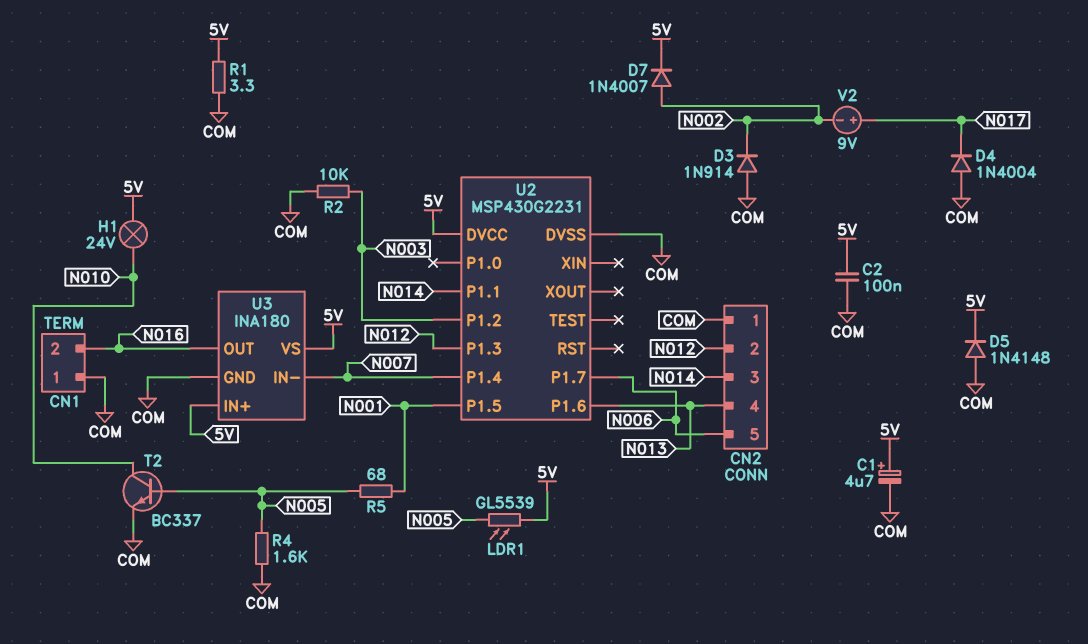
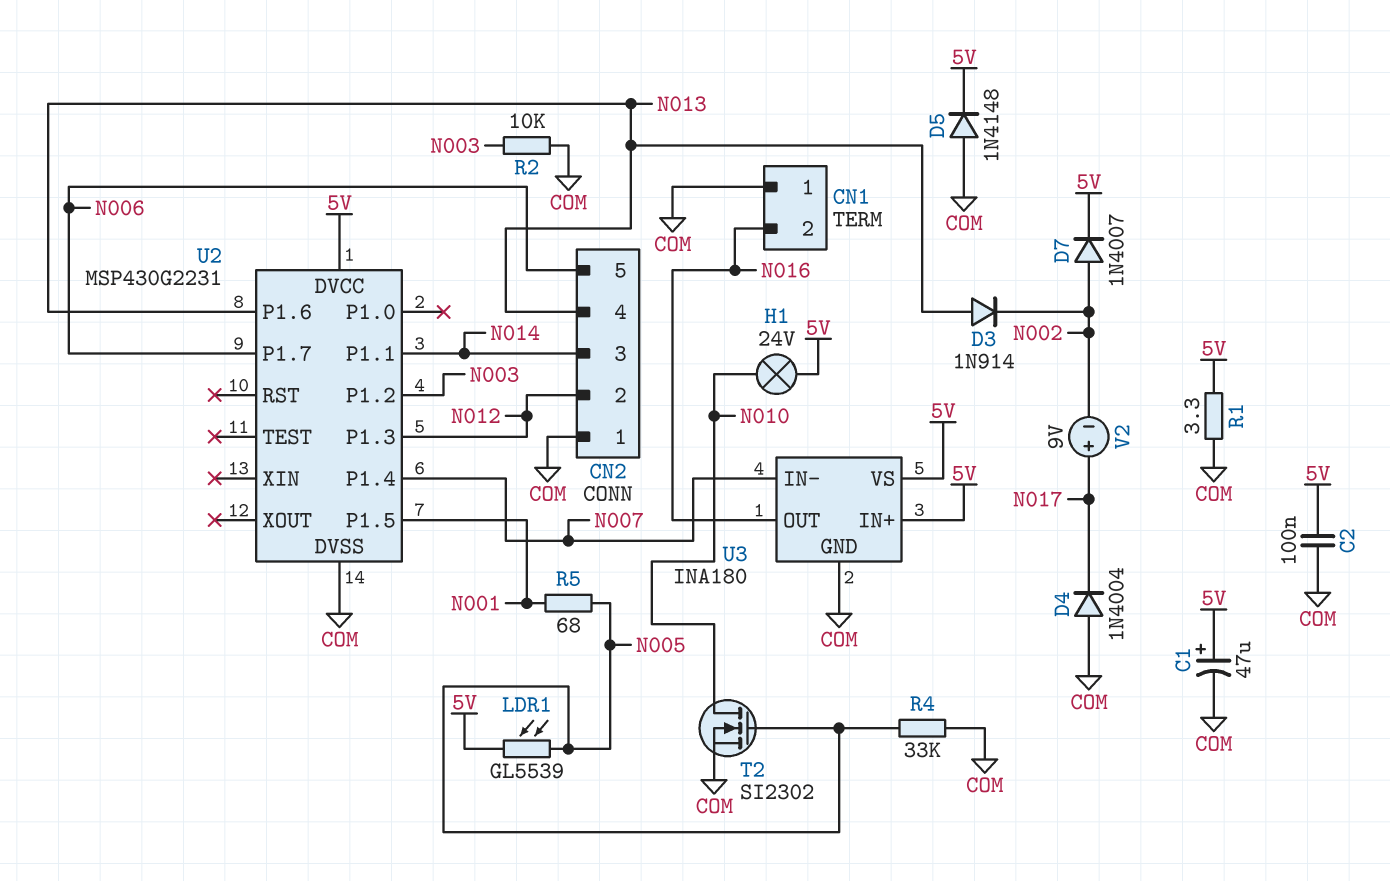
C1: 4.7uF (plus 5V, minus COM) -> 47uF (plus 5V, minus COM)
D3: diode 1N914 (A COM, K N002) -> diode 1N914 (A N013, K N002)
R4: 1.6k (COM, N005) -> 33k (COM, N005)
T2: NPN BC337 (B N005, C N010, E COM) -> NMOS SI2302 (G N005, D N010, S COM)

